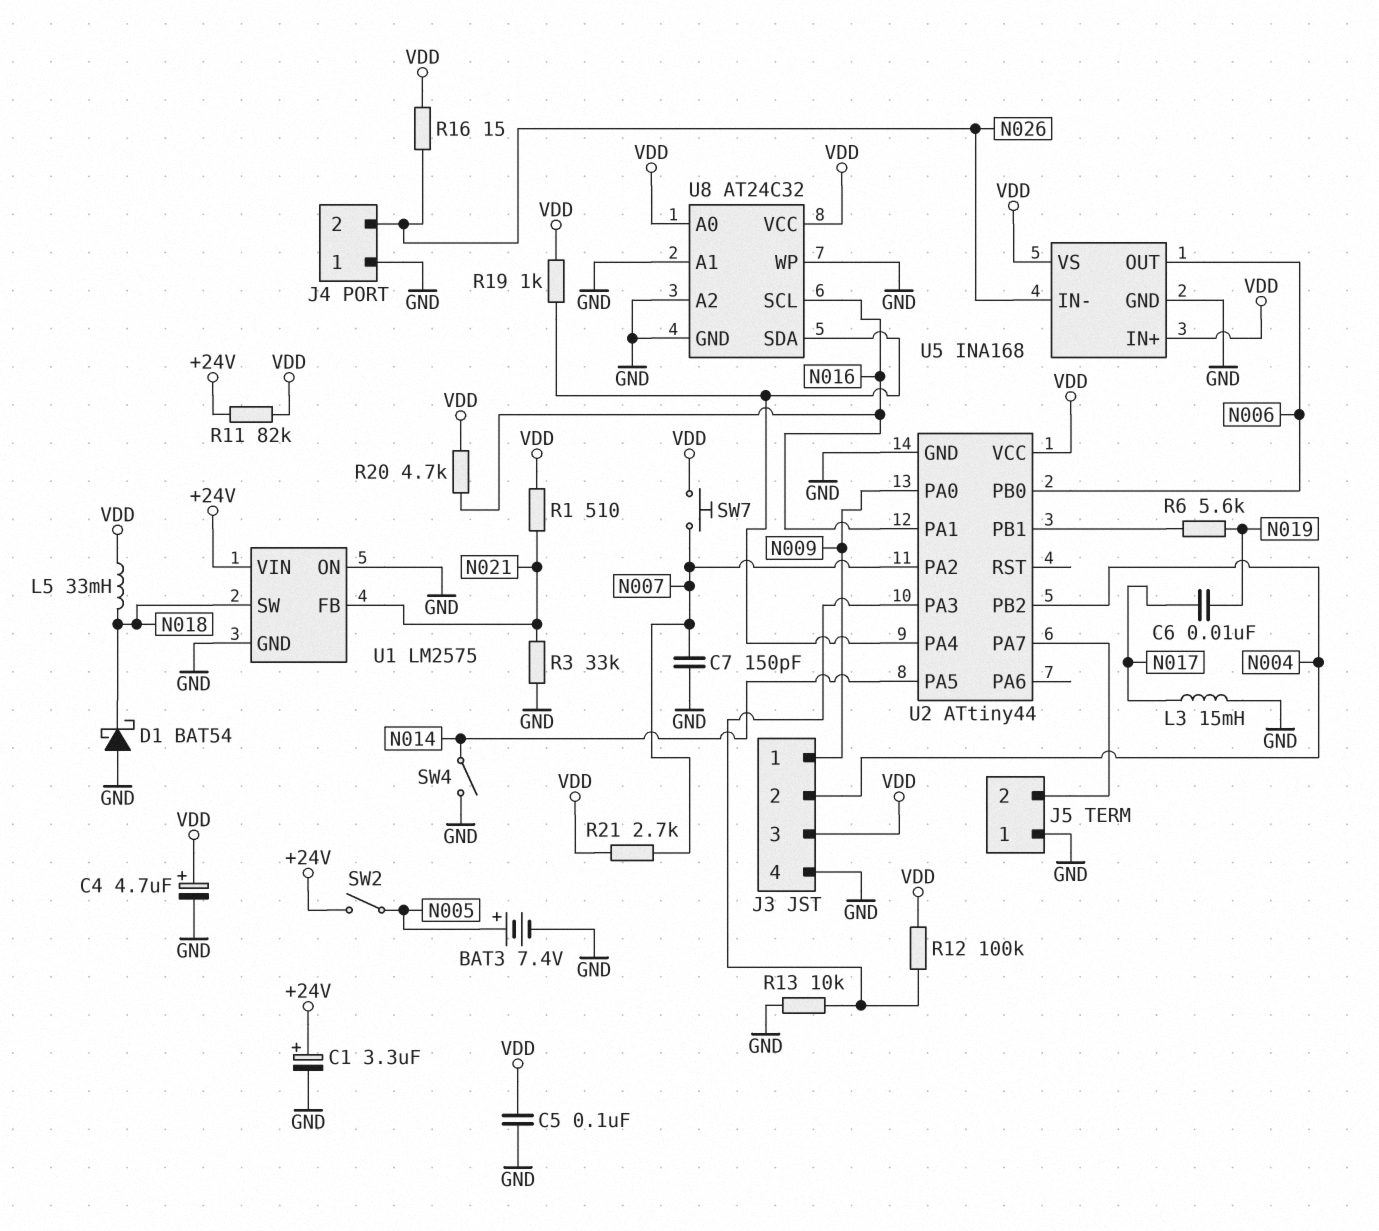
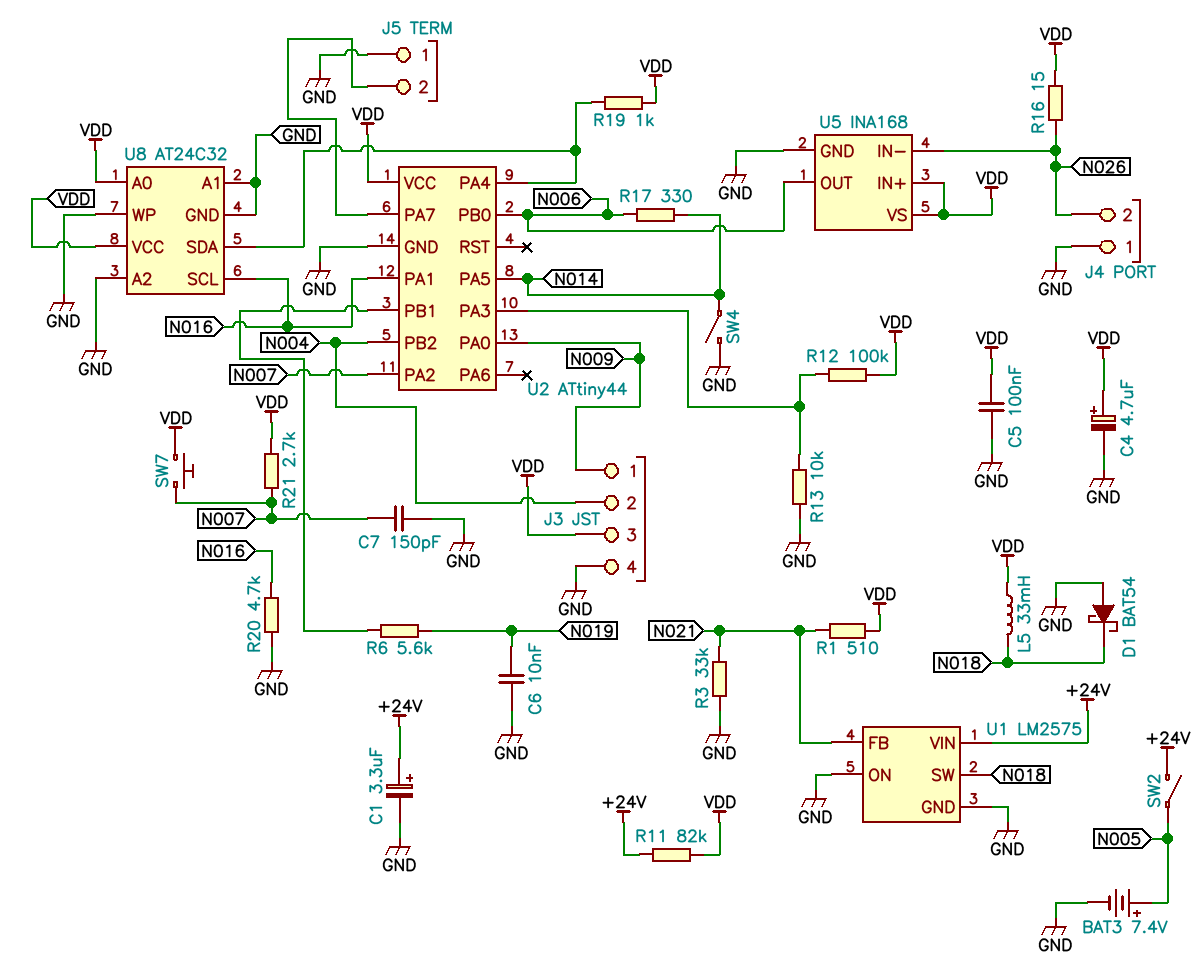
C6: 10nF (N017, N019) -> 10nF (GND, N019)
L3: 15mH (GND, N017) -> none
R17: none -> 330 (N006, N014)
R20: 4.7k (N016, VDD) -> 4.7k (GND, N016)

